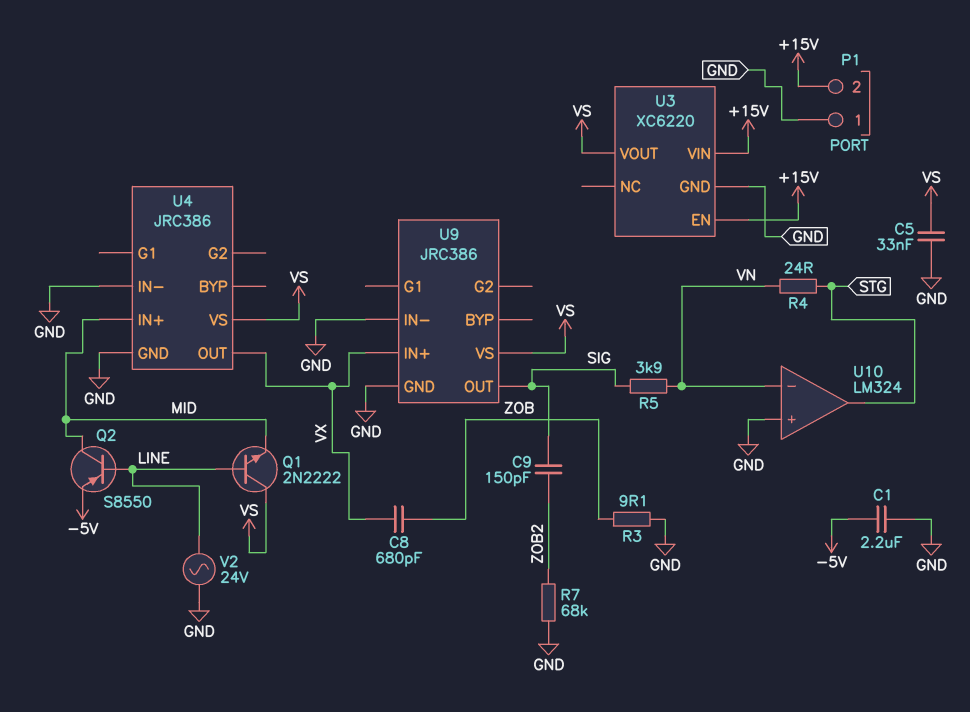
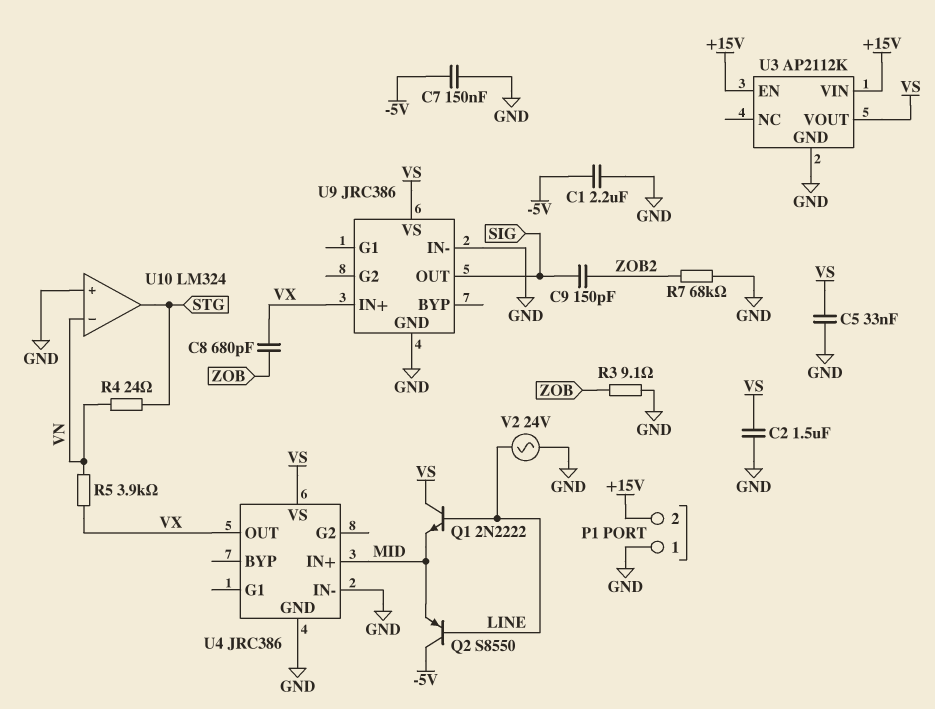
C2: none -> 1.5uF (GND, VS)
C7: none -> 150nF (-5V, GND)
Q2: PNP S8550 (B LINE, C MID, E -5V) -> PNP S8550 (B LINE, C -5V, E MID)
R5: 3.9k (SIG, VN) -> 3.9k (VN, VX)
U3: XC6220 -> AP2112K

